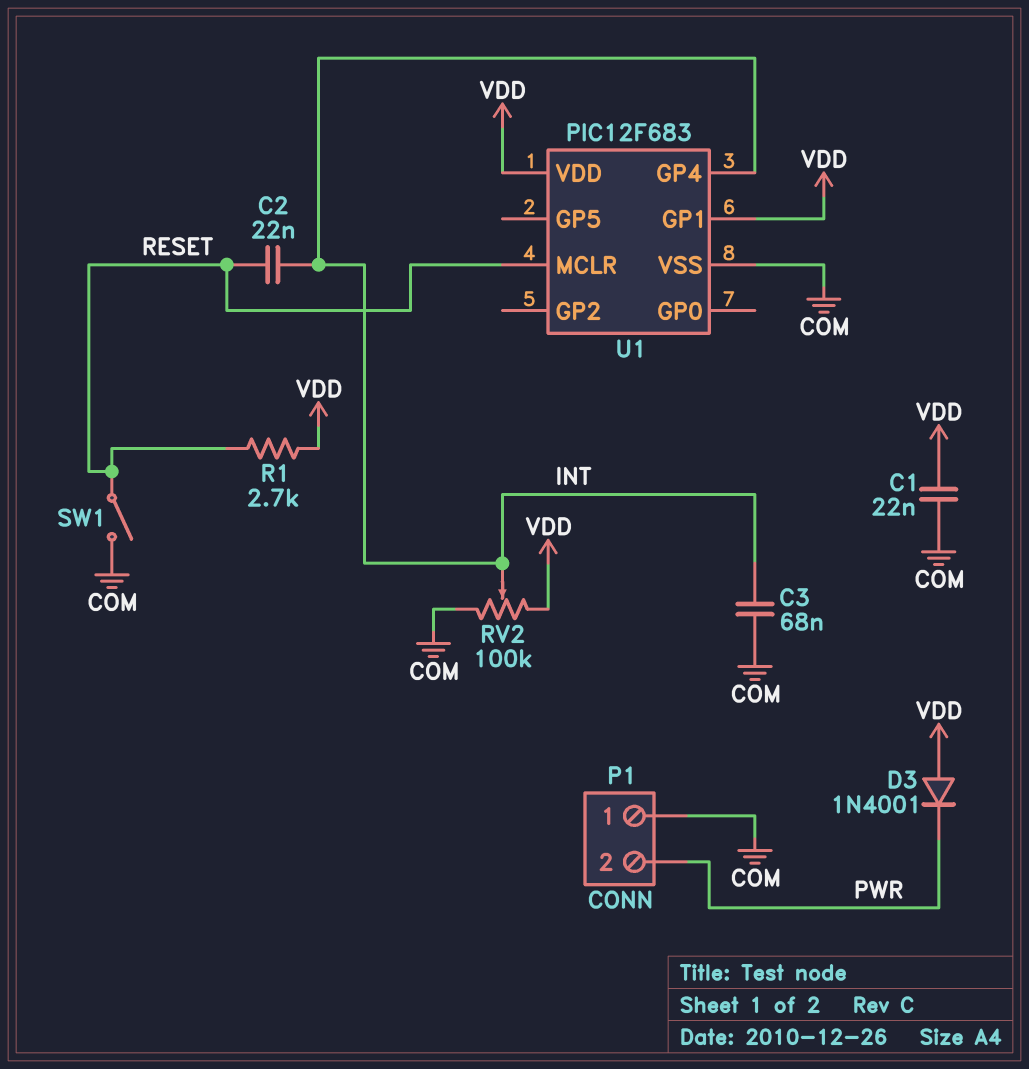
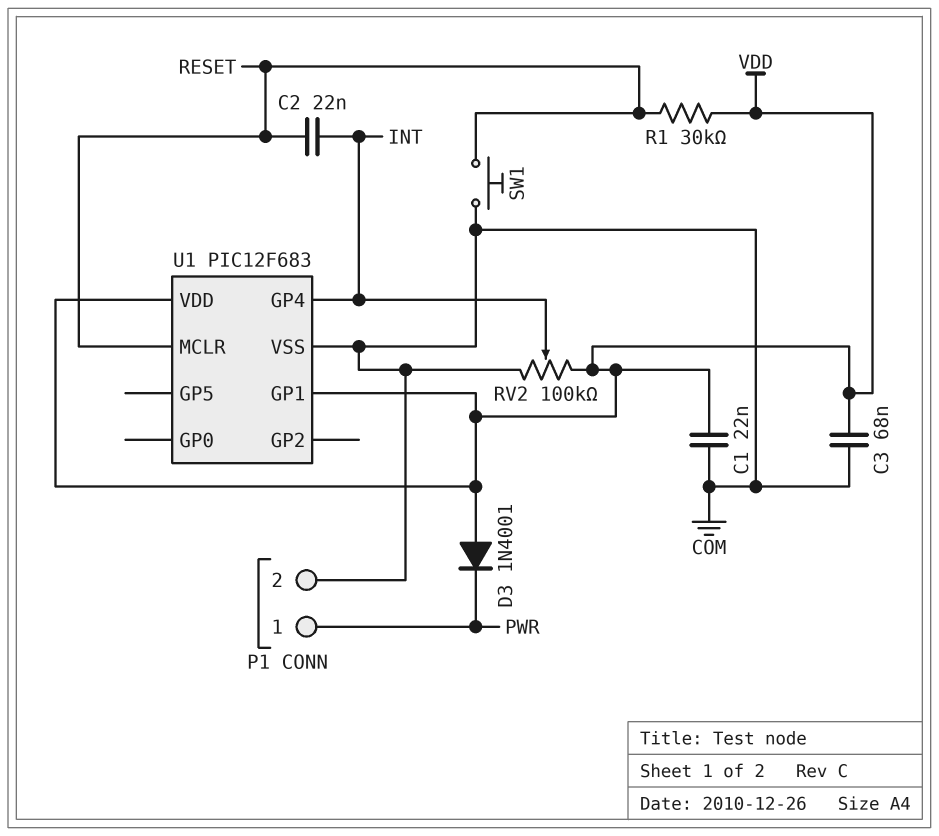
C3: 68nF (COM, INT) -> 68nF (COM, VDD)
P1 pin 1: COM -> PWR
P1 pin 2: PWR -> COM
R1: 2.7k (RESET, VDD) -> 30k (RESET, VDD)
SW1: switch (COM, RESET) -> button (COM, RESET)

